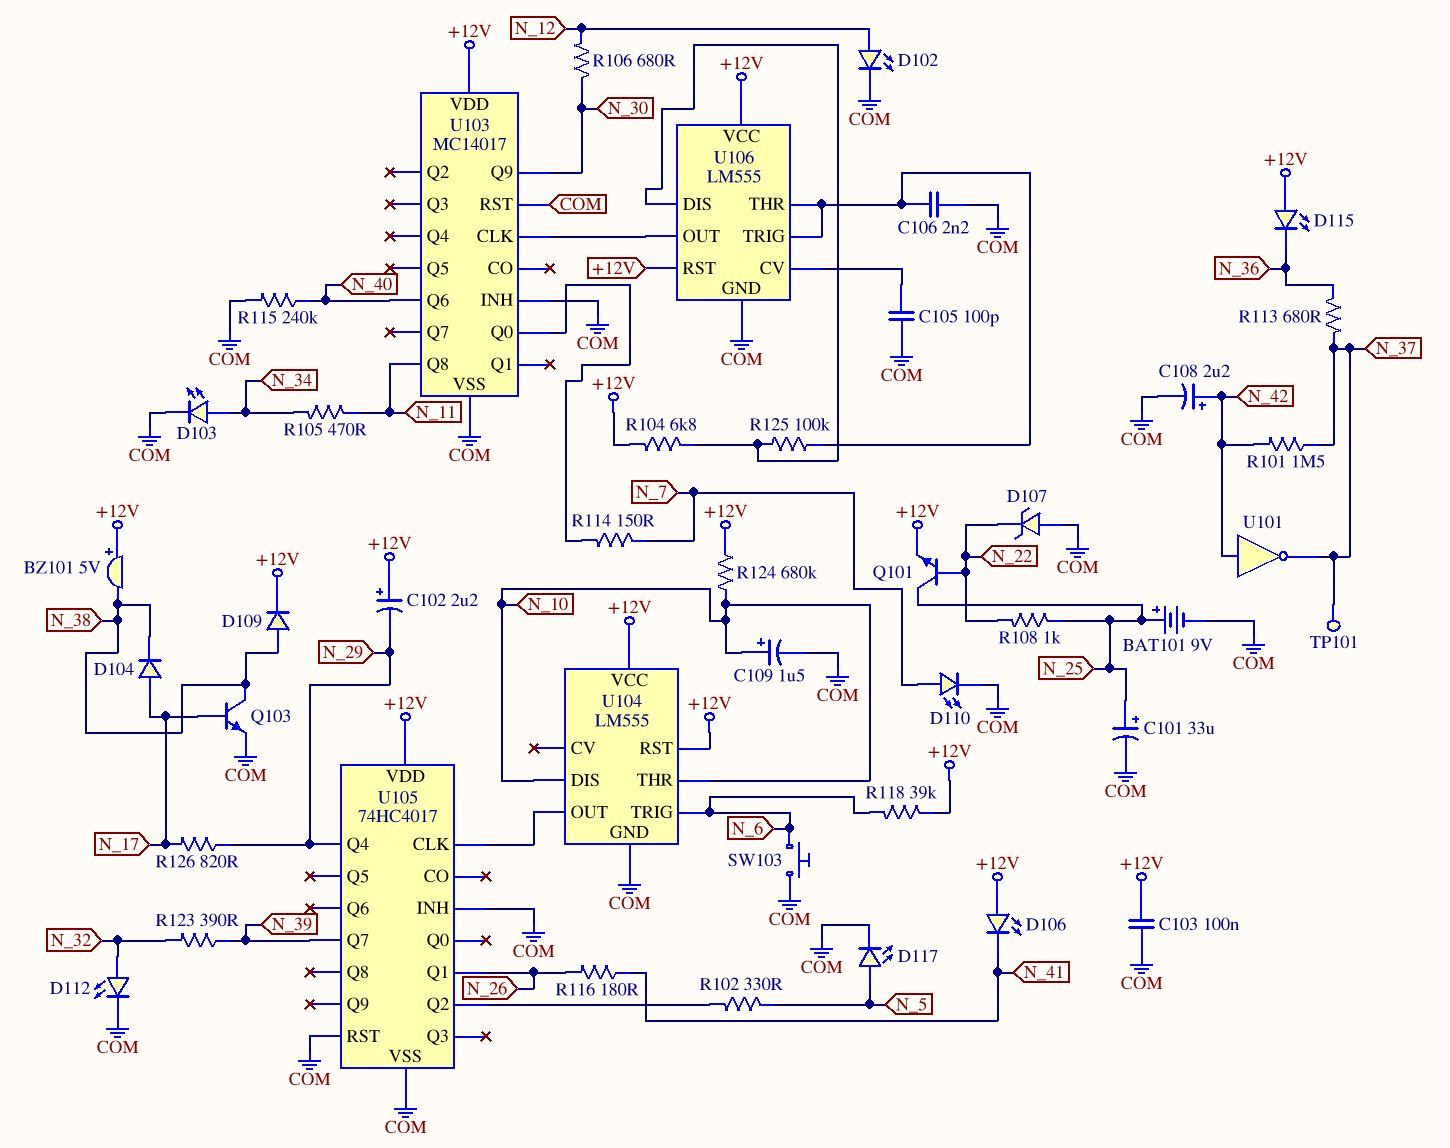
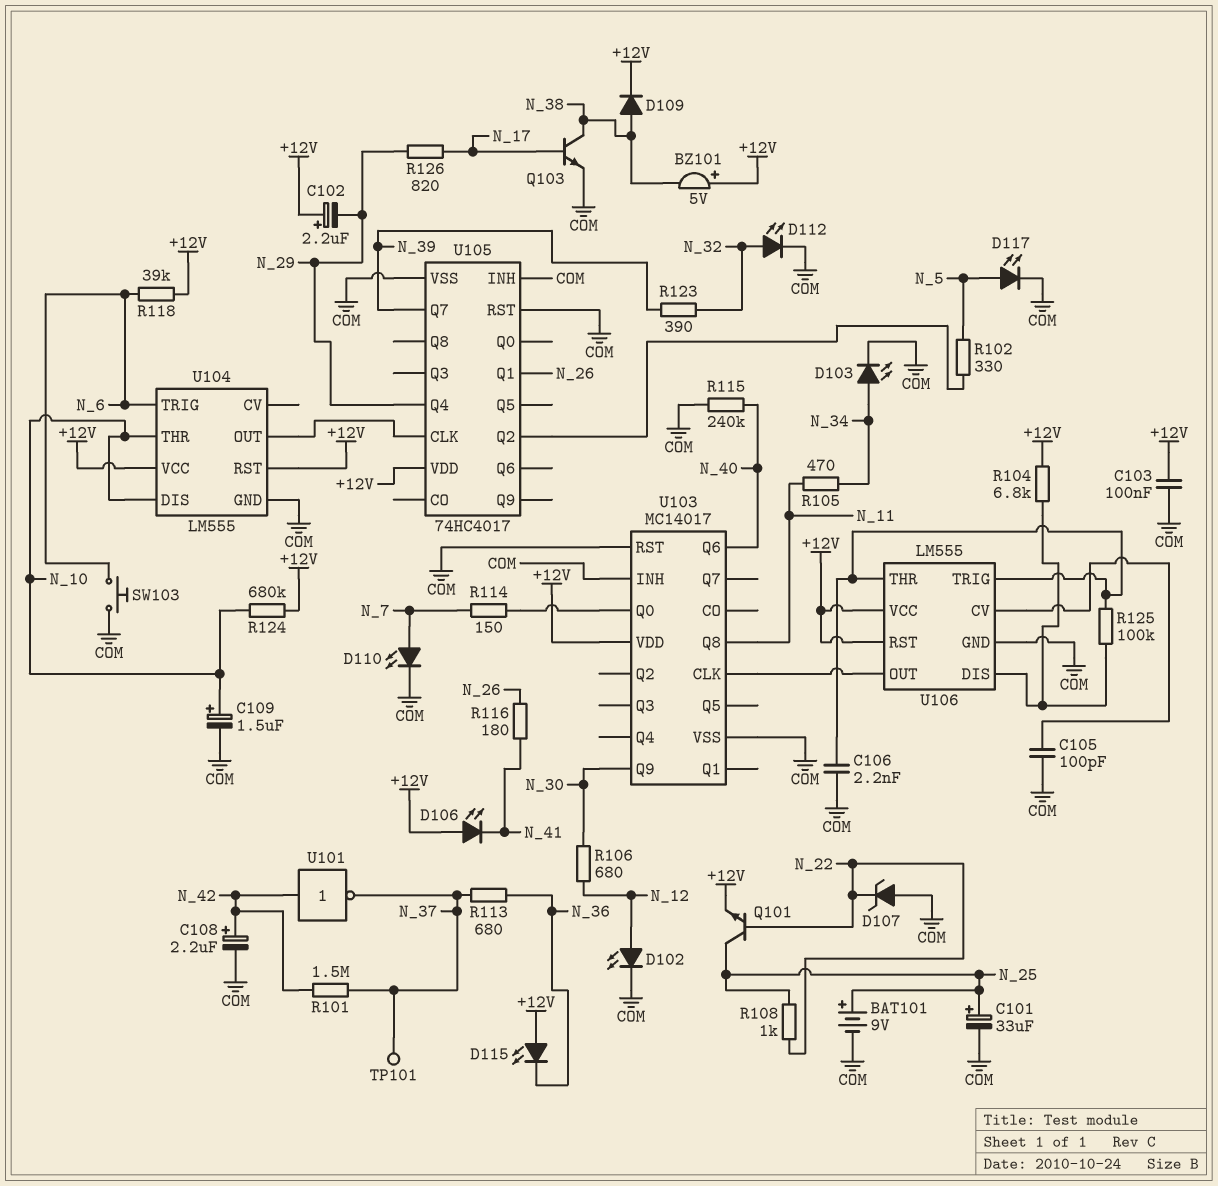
D104: diode (A N_17, K N_38) -> none

